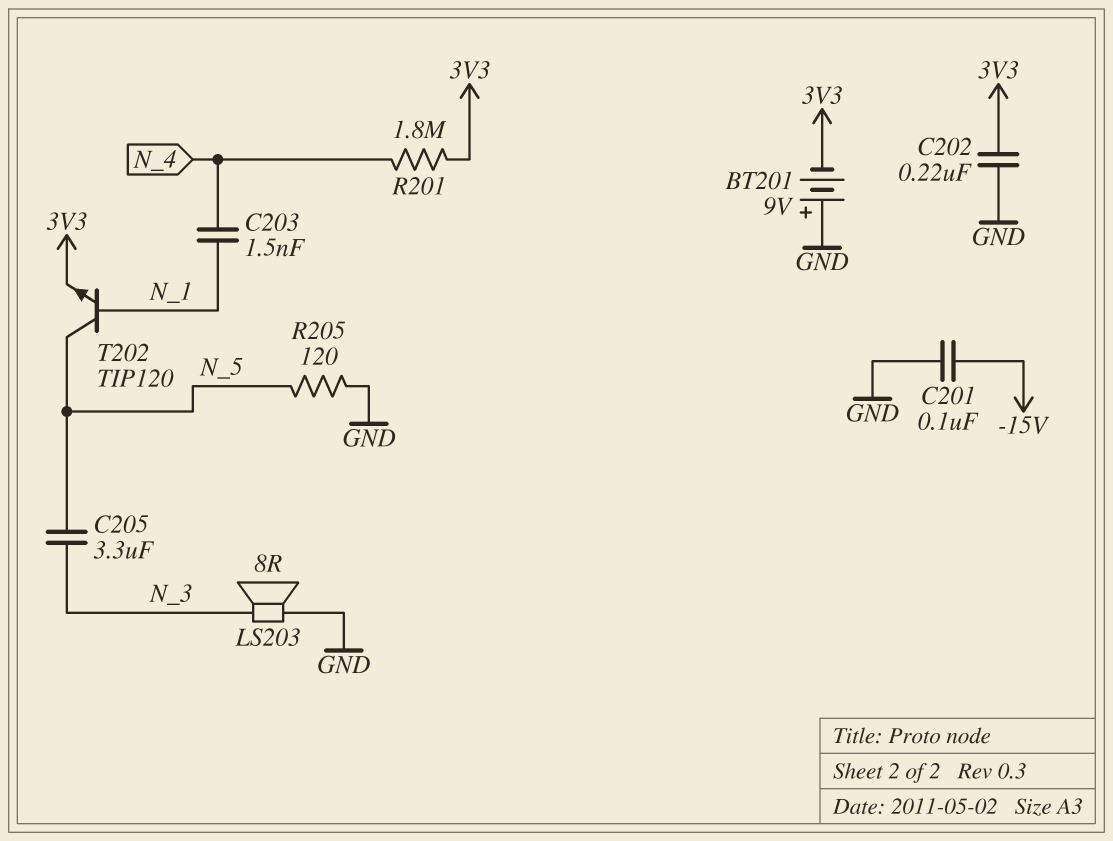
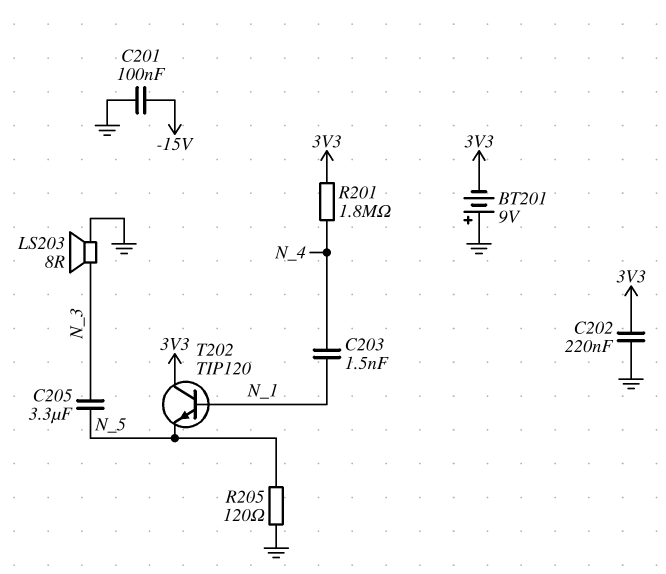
T202: NPN TIP120 (B N_1, C N_5, E 3V3) -> NPN TIP120 (B N_1, C 3V3, E N_5)

